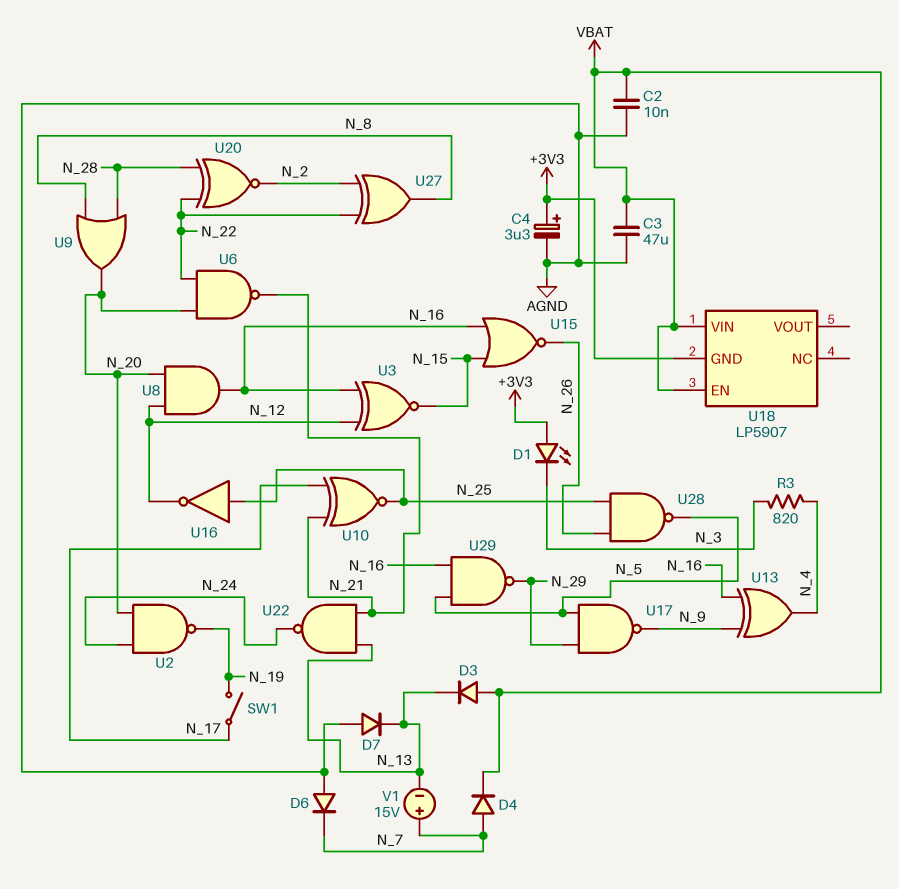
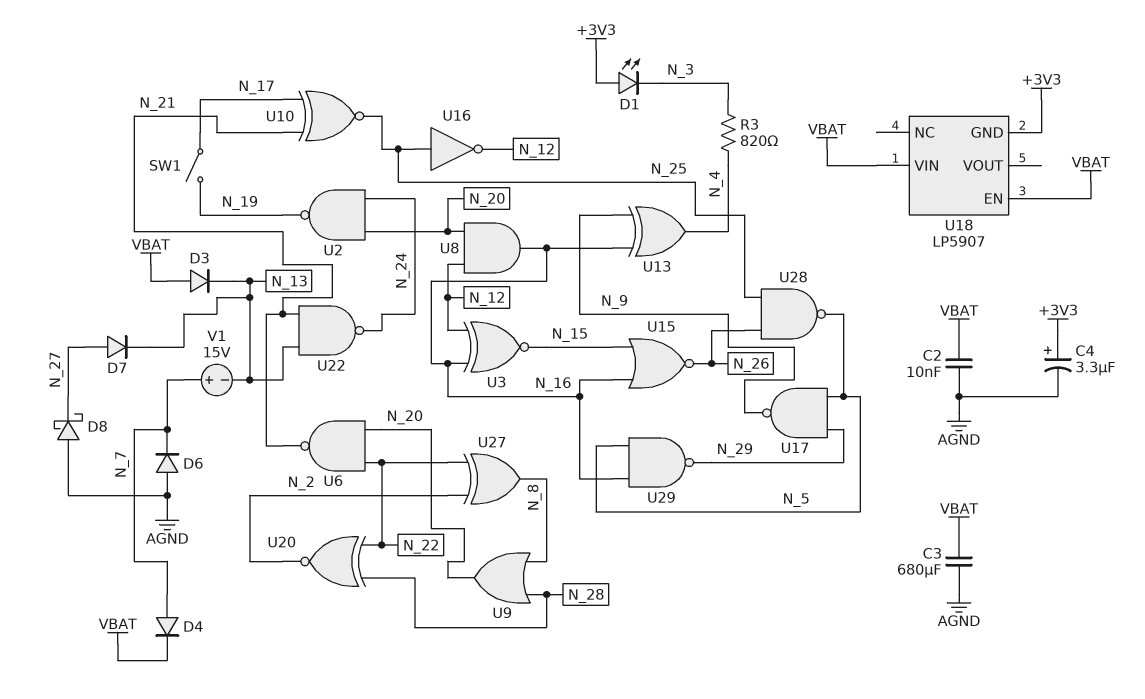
C3: 47uF (AGND, VBAT) -> 680uF (AGND, VBAT)
D7: diode (A AGND, K N_13) -> diode (A N_27, K N_13)
D8: none -> schottky (A AGND, K N_27)

